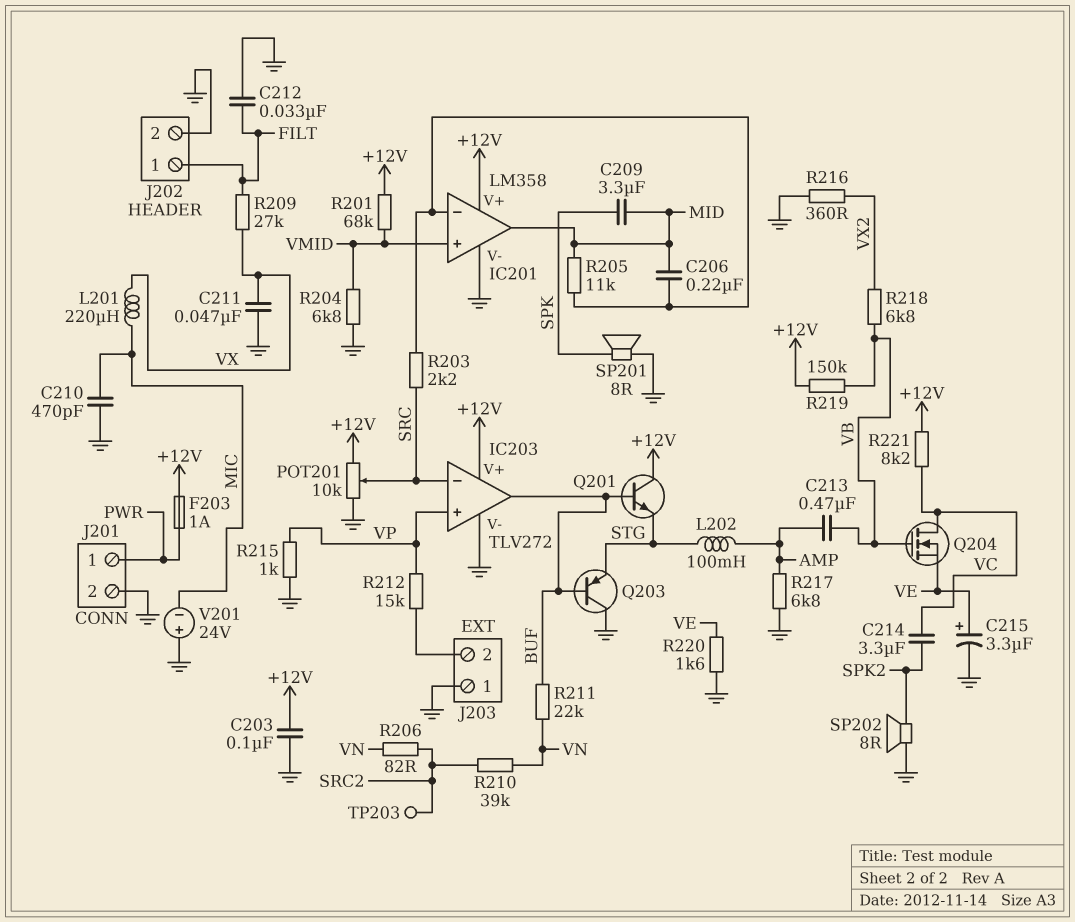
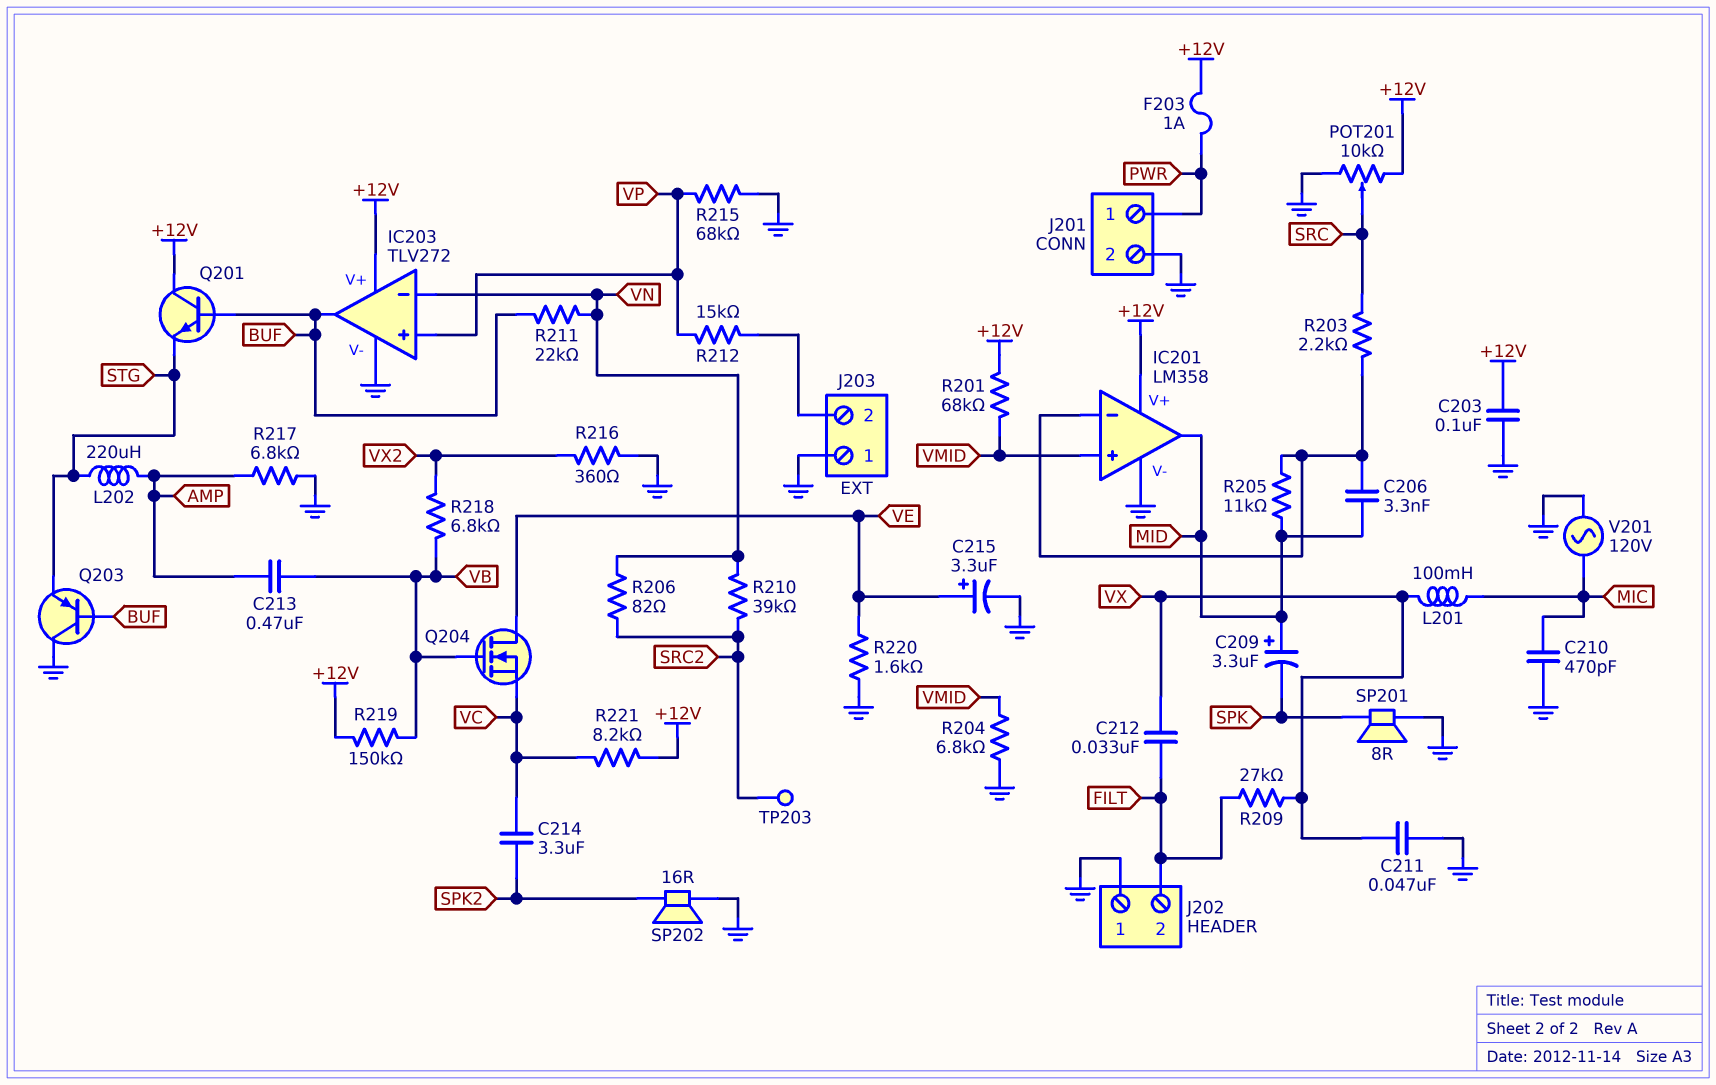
C206: 220nF (IC201/in-, MID) -> 3.3nF (IC201/in-, MID)
C209: 3.3uF (MID, SPK) -> 3.3uF (plus MID, minus SPK)
C212: 33nF (FILT, GND) -> 33nF (FILT, VX)
IC203 pin in-: SRC -> VN
J202 pin 1: FILT -> GND
J202 pin 2: GND -> FILT
L201: 220uH (MIC, VX) -> 100mH (MIC, VX)
L202: 100mH (AMP, STG) -> 220uH (AMP, STG)
Q204: NMOS (G VB, D VC, S VE) -> NMOS (G VB, D VE, S VC)
R215: 1k (GND, VP) -> 68k (GND, VP)
SP202: speaker 8R (GND, SPK2) -> speaker 16R (GND, SPK2)
V201: 24V (plus GND, minus MIC) -> AC 120V (GND, MIC)

